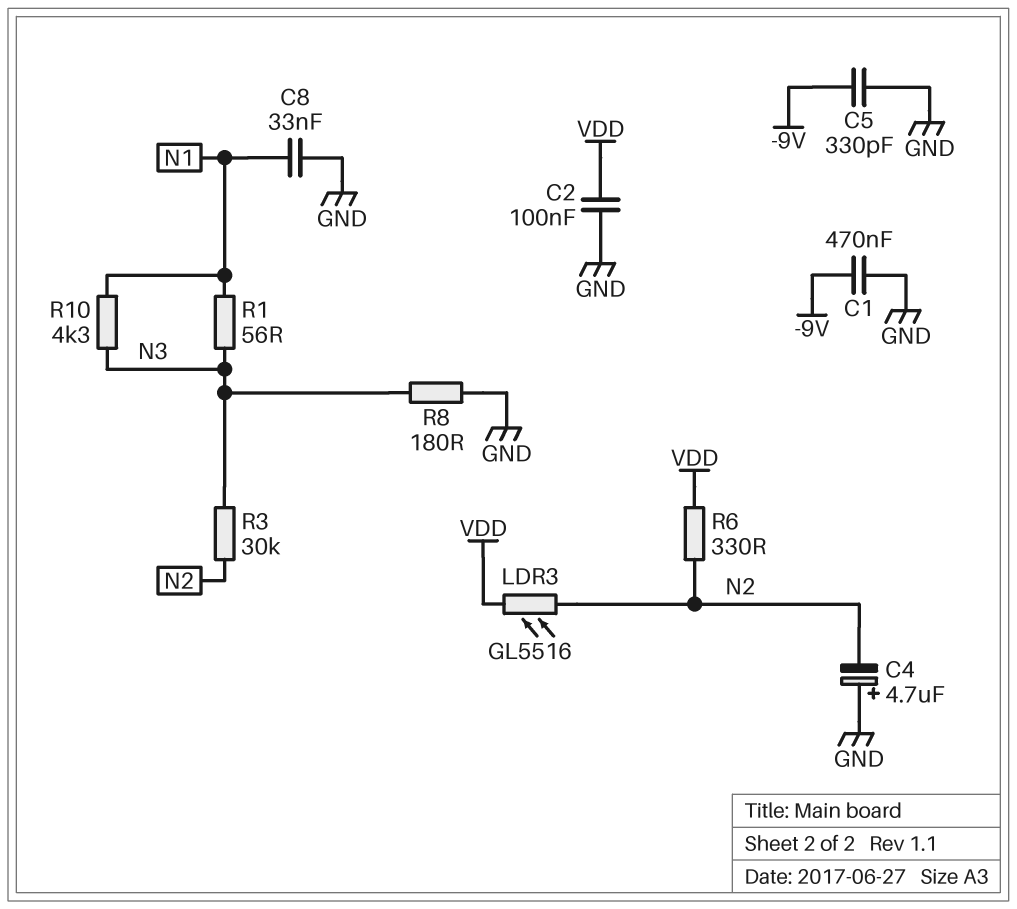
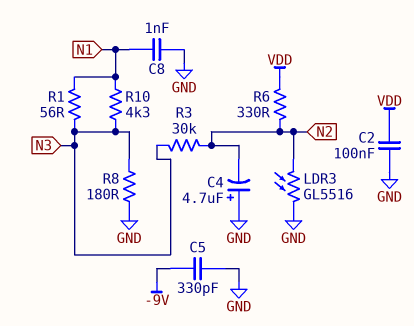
C1: 470nF (-9V, GND) -> none
C8: 33nF (GND, N1) -> 1nF (GND, N1)
LDR3: GL5516 (N2, VDD) -> GL5516 (GND, N2)

